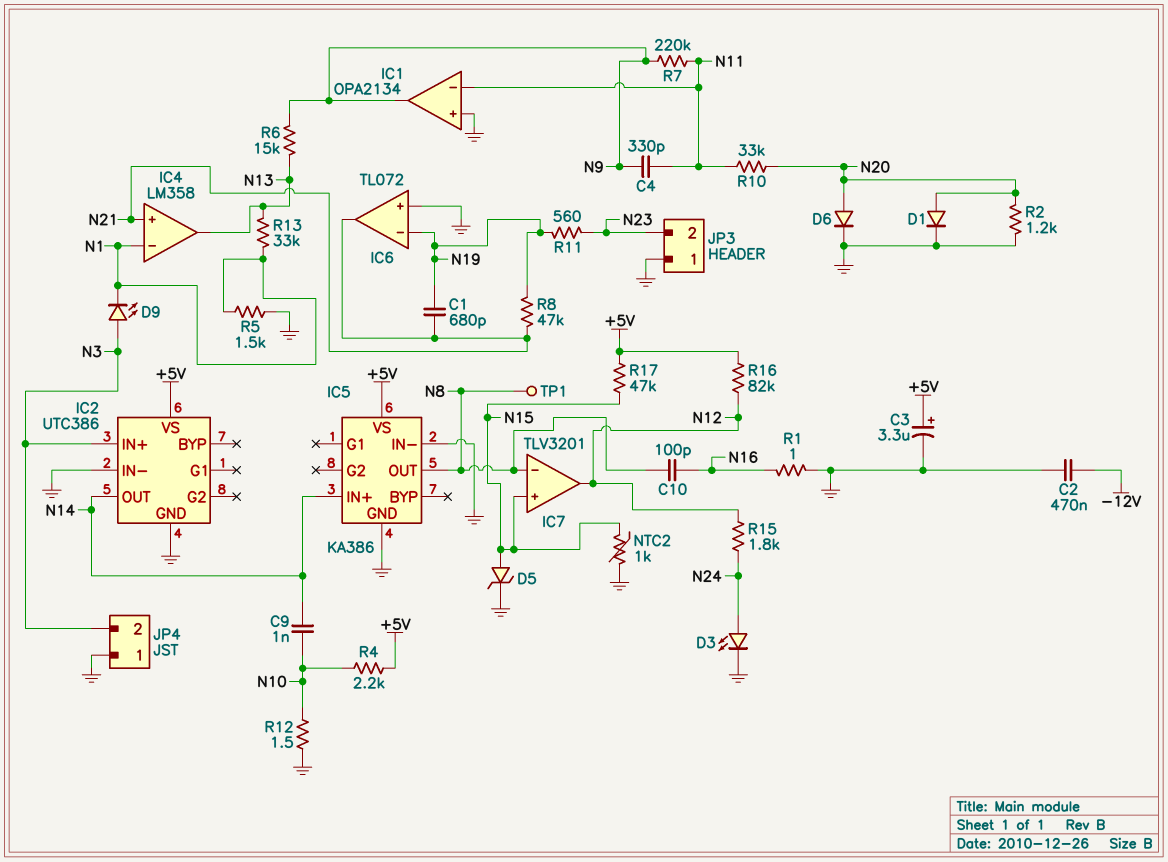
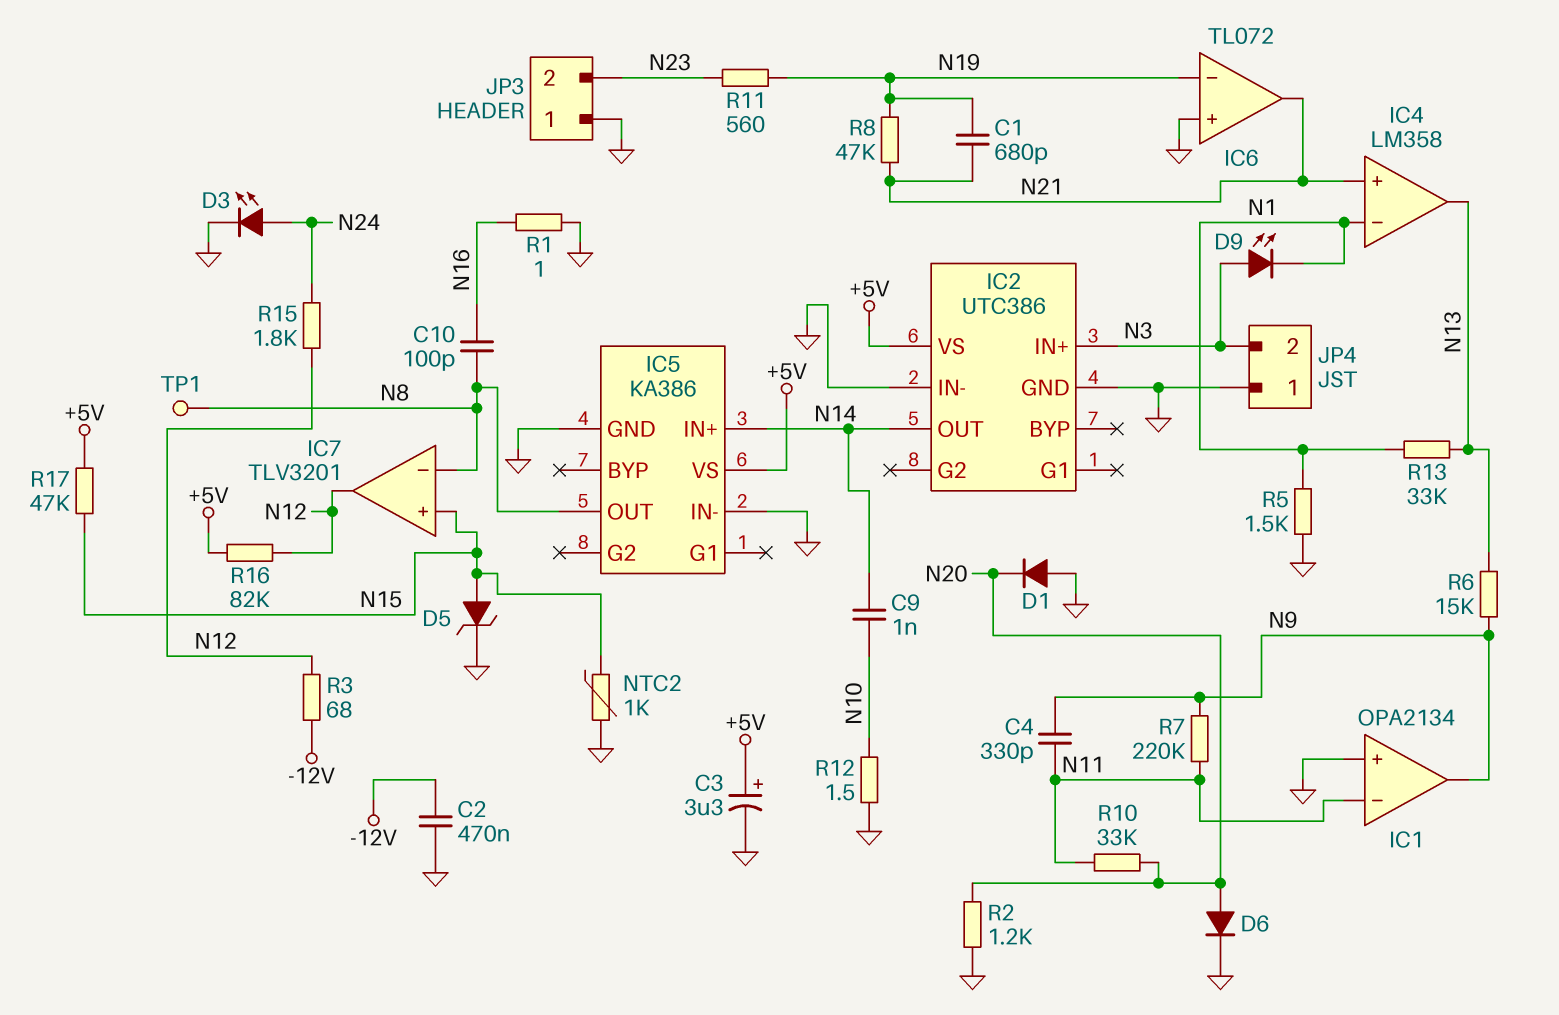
D1: diode (A N20, K GND) -> diode (A GND, K N20)
R3: none -> 68 (-12V, N12)
R4: 2.2k (+5V, N10) -> none

